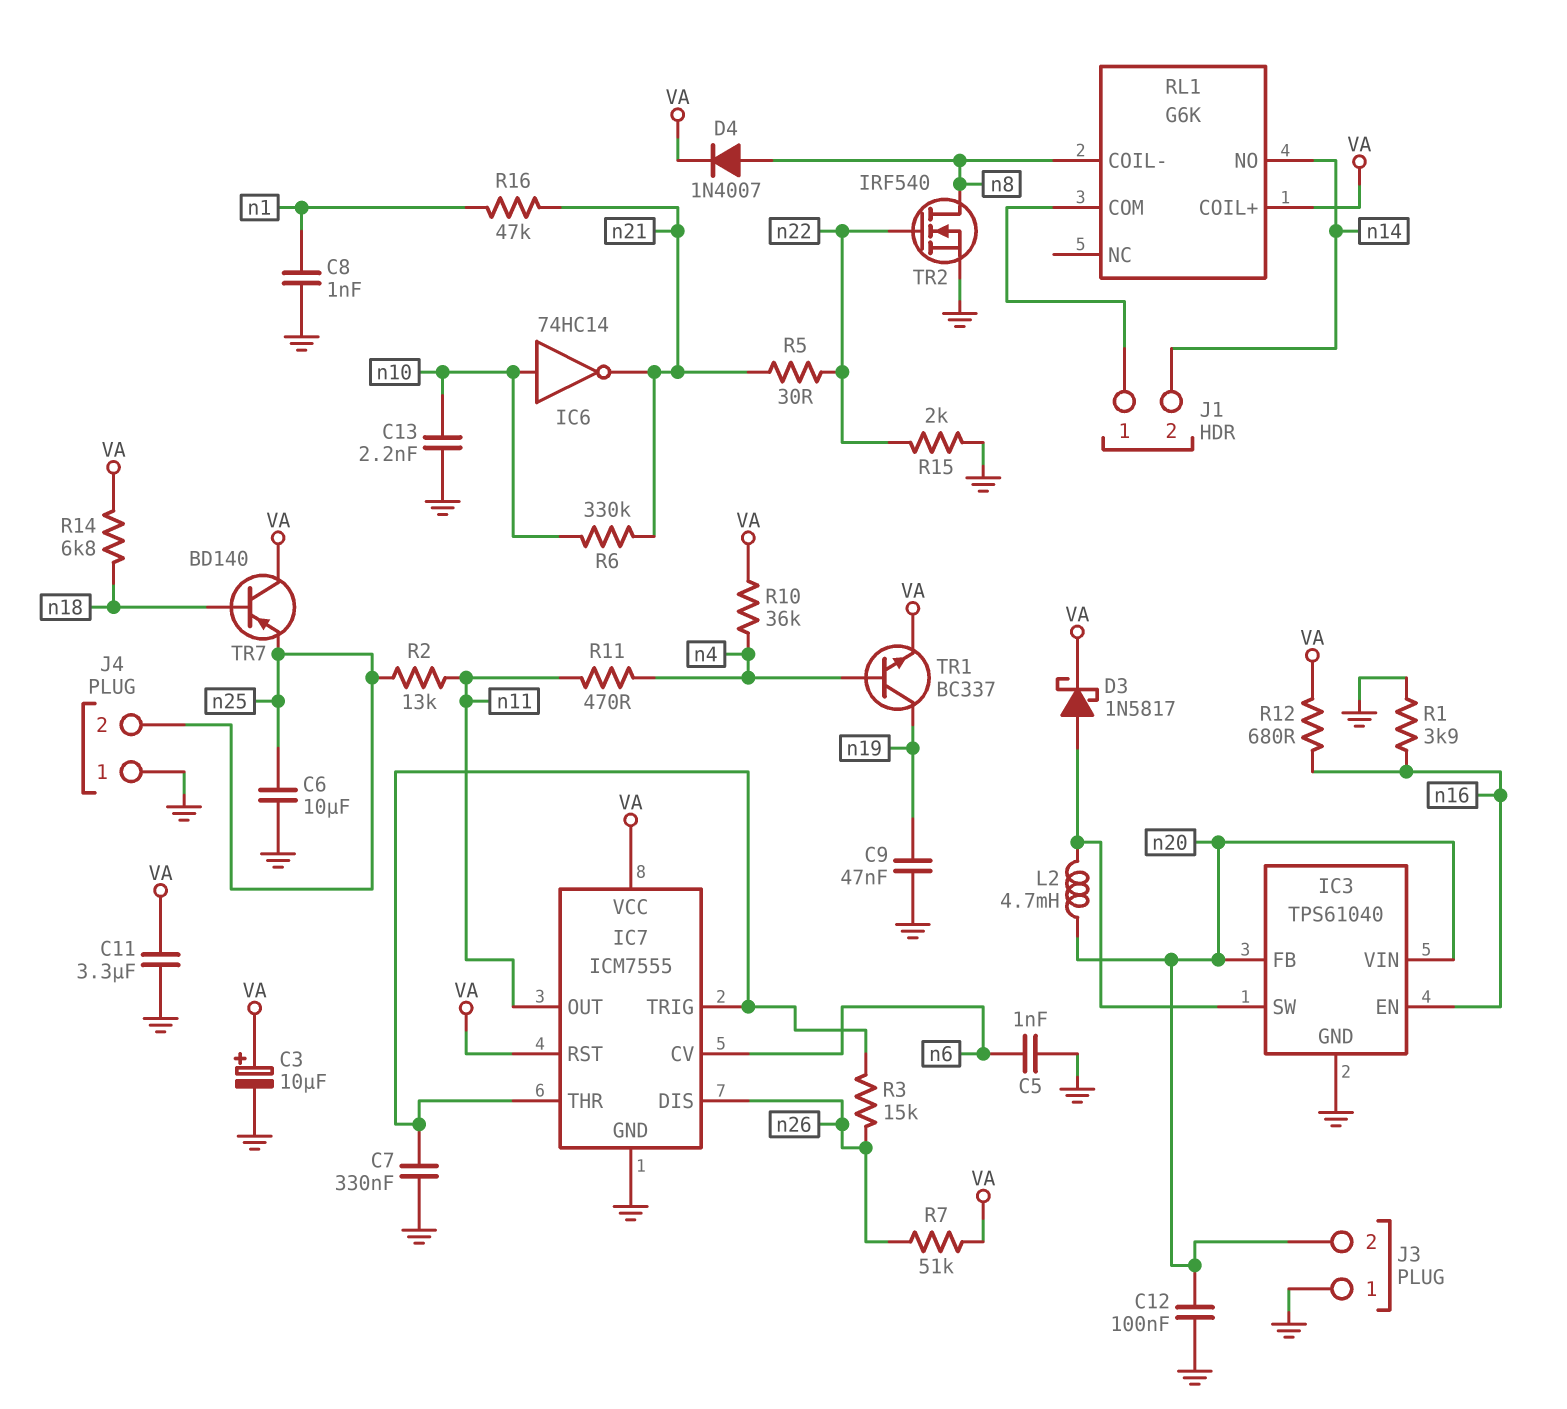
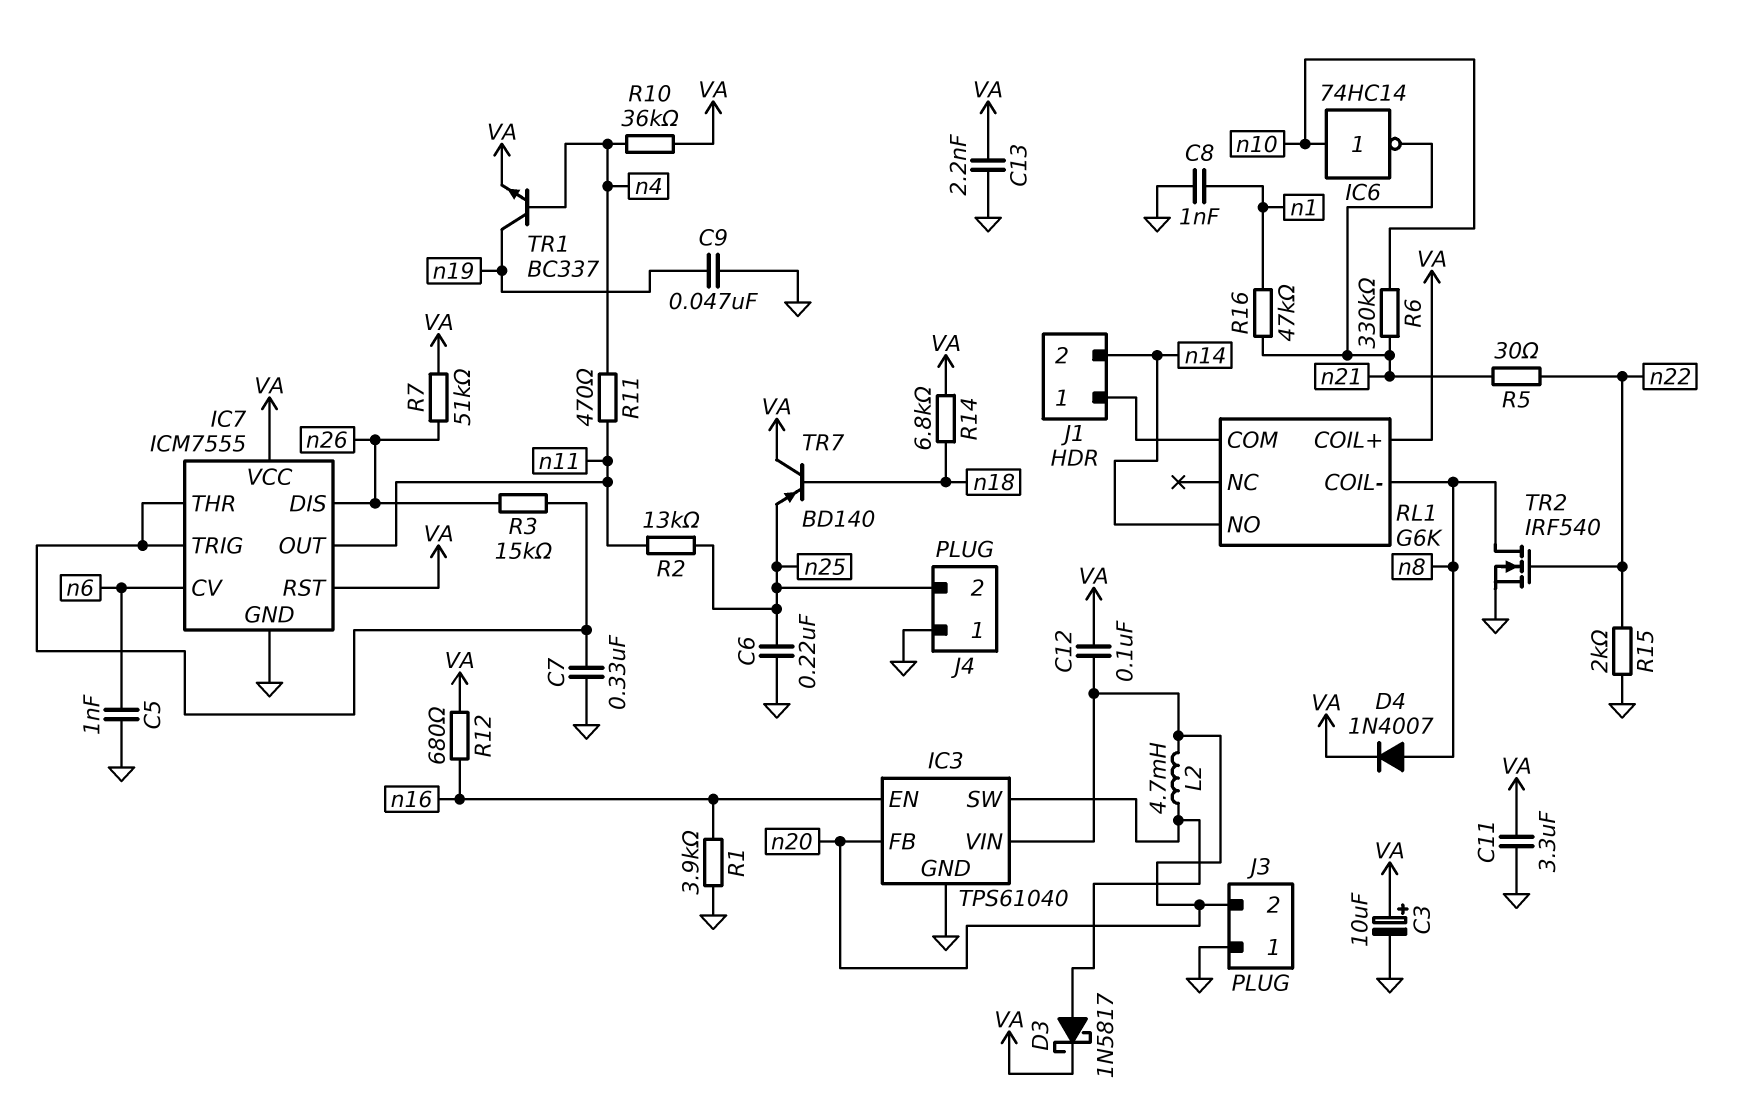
C6: 10uF (GND, n25) -> 220nF (GND, n25)
C12: 100nF (GND, n20) -> 100nF (VA, n20)
C13: 2.2nF (GND, n10) -> 2.2nF (GND, VA)

